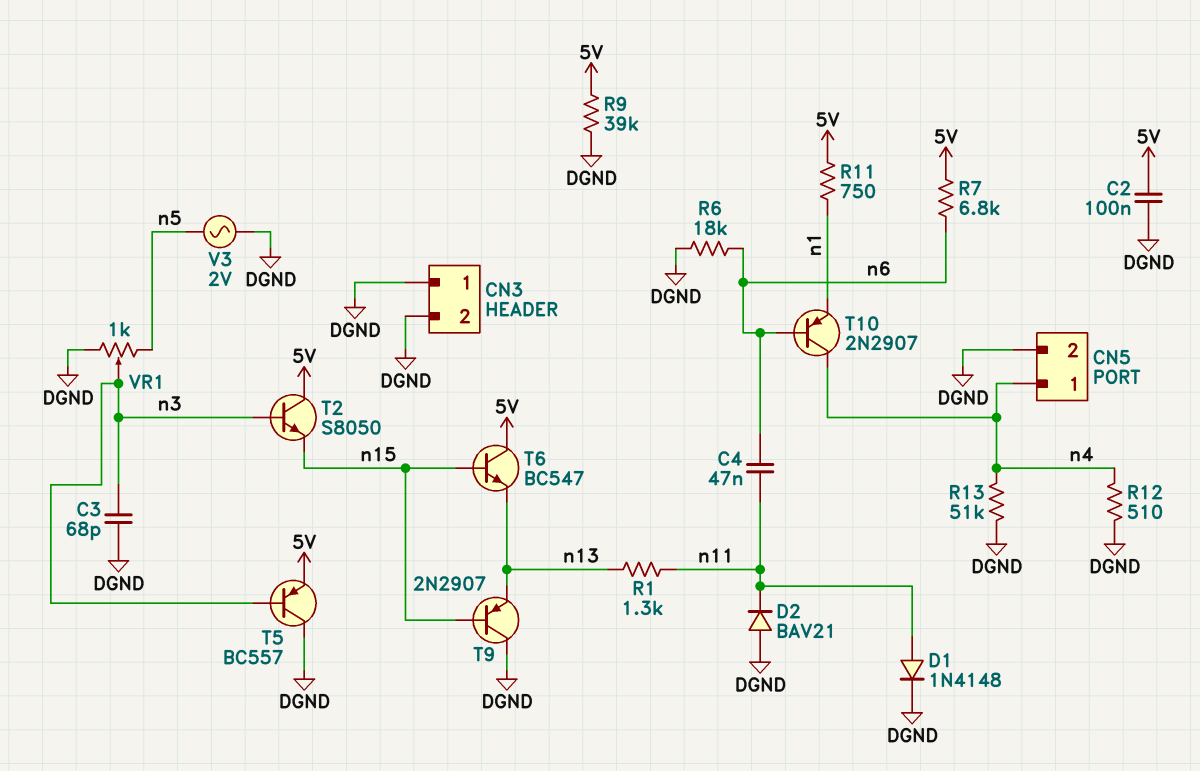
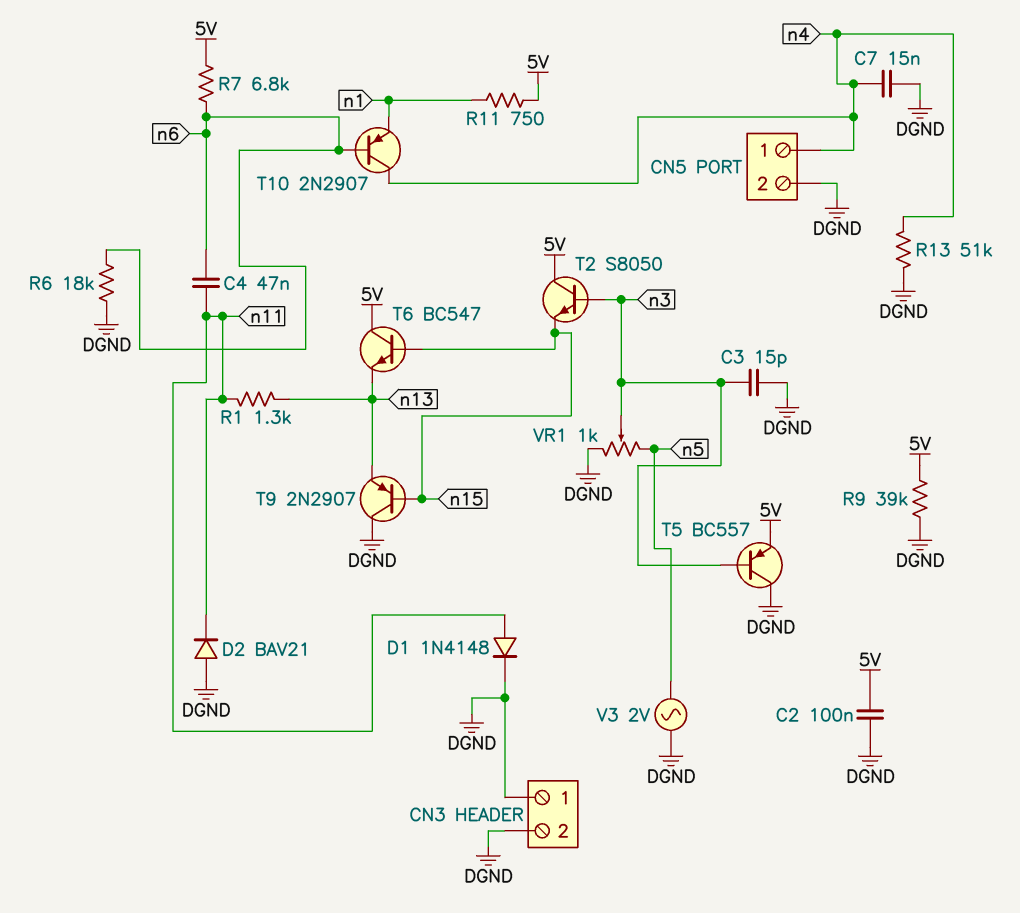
C3: 68pF (DGND, n3) -> 15pF (DGND, n3)
C7: none -> 15nF (DGND, n4)
R12: 510 (DGND, n4) -> none

